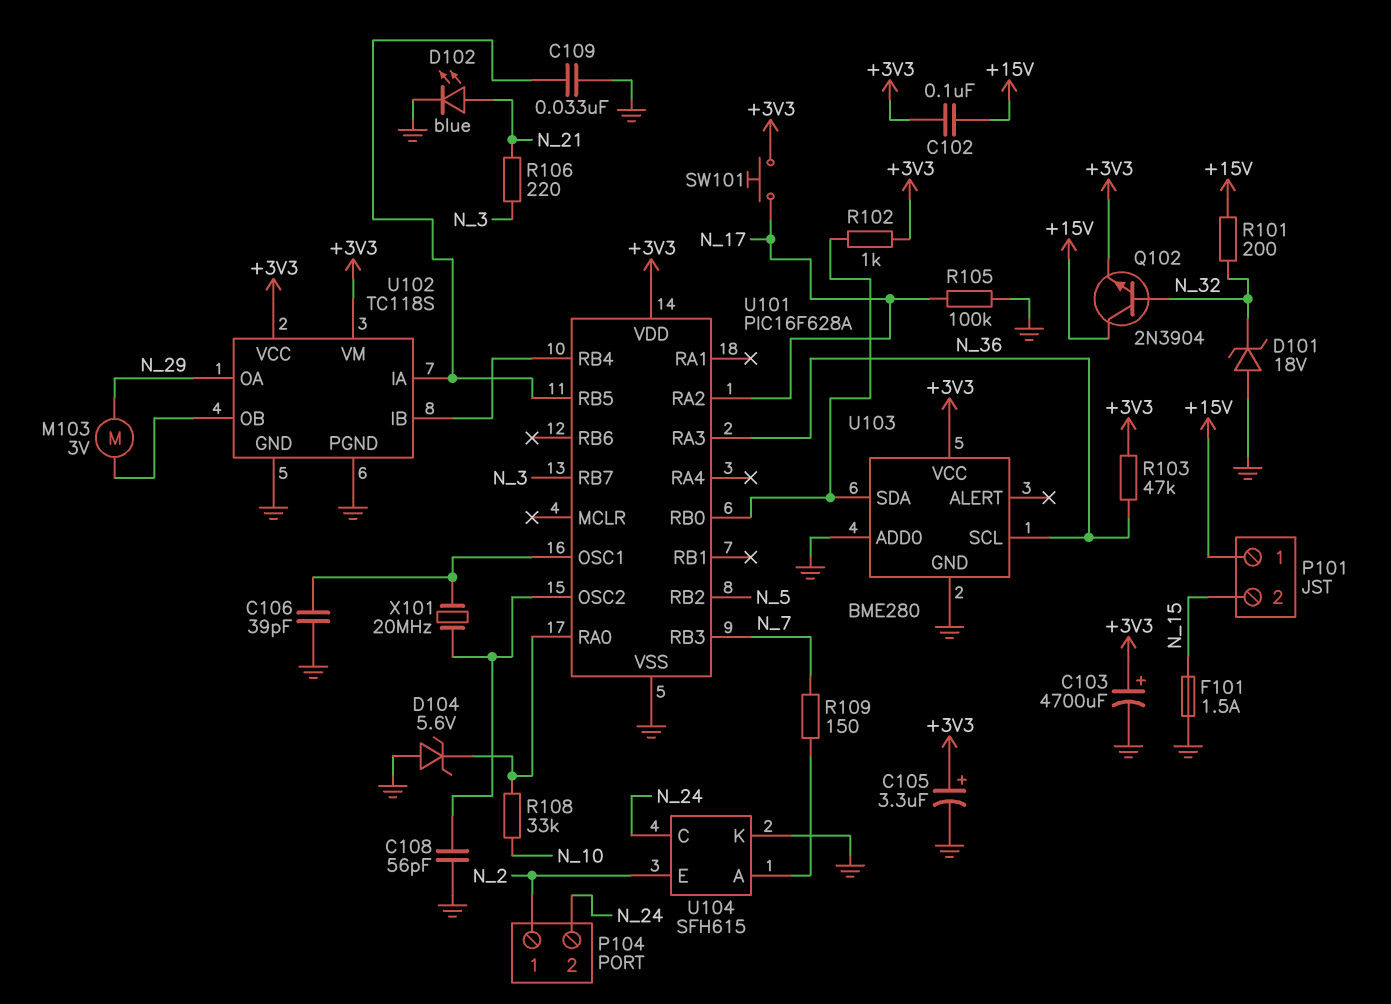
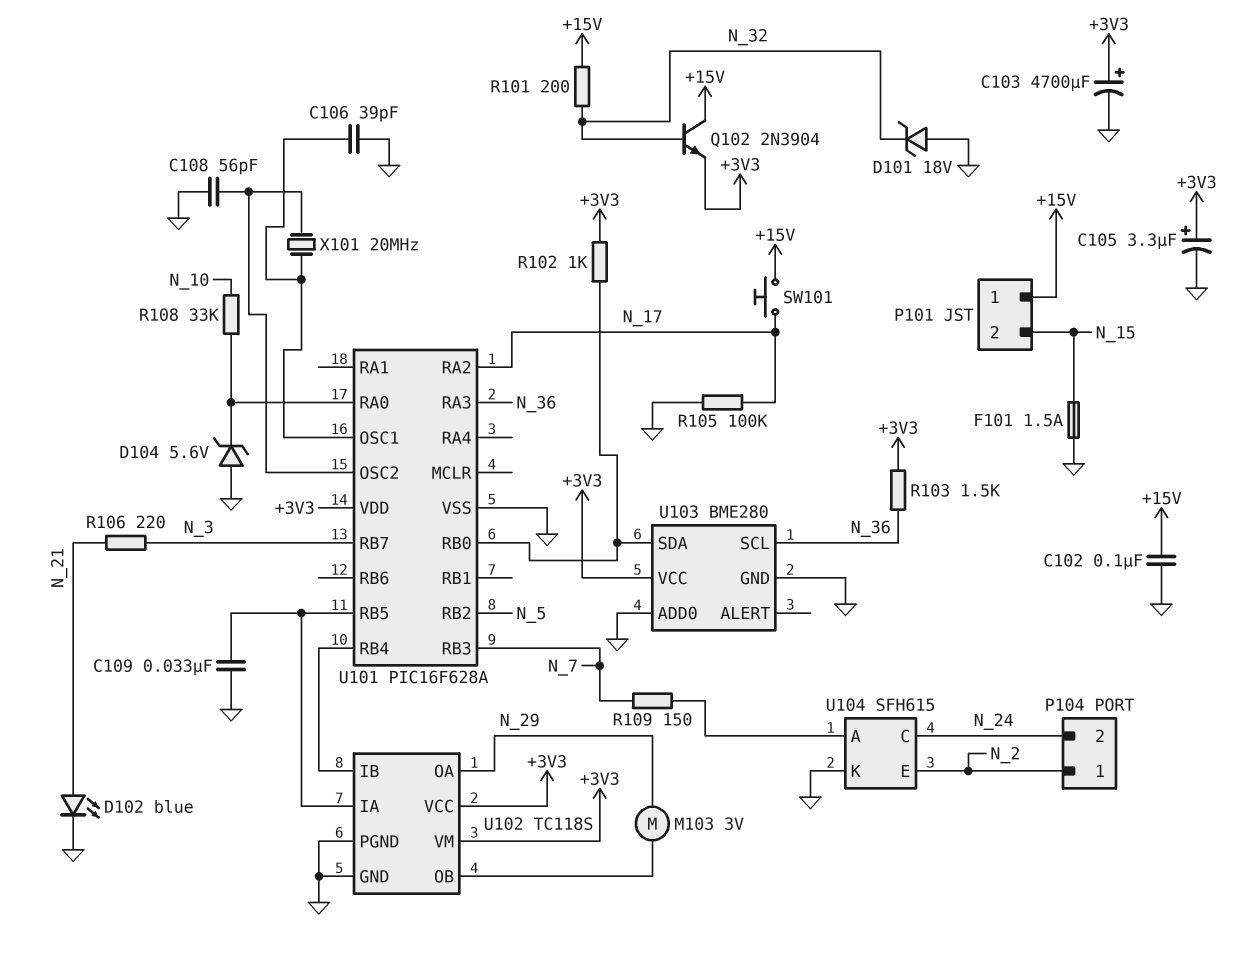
C102: 100nF (+3V3, +15V) -> 100nF (+15V, GND)
R103: 47k (+3V3, N_36) -> 1.5k (+3V3, N_36)
SW101: button (+3V3, N_17) -> button (+15V, N_17)

